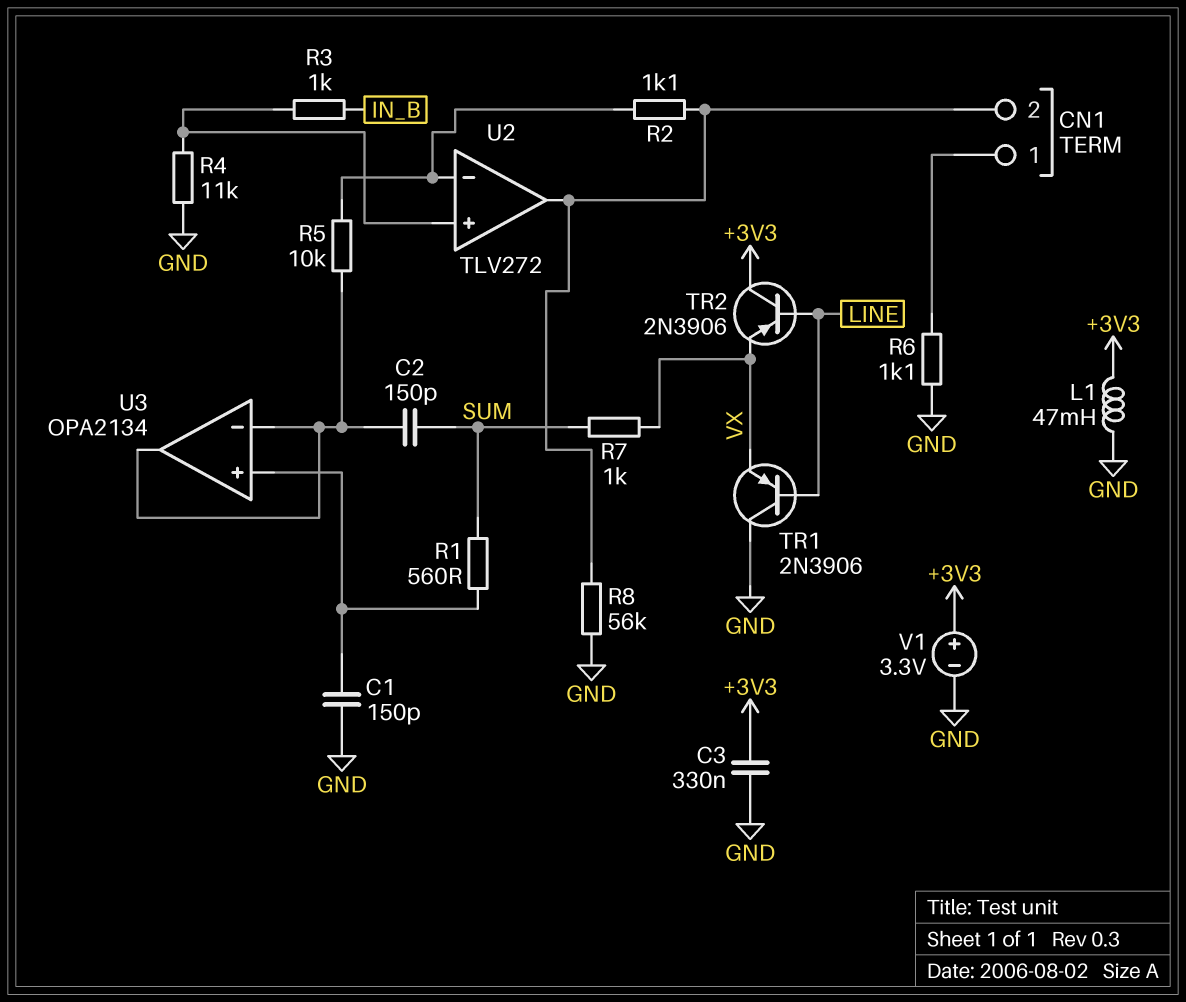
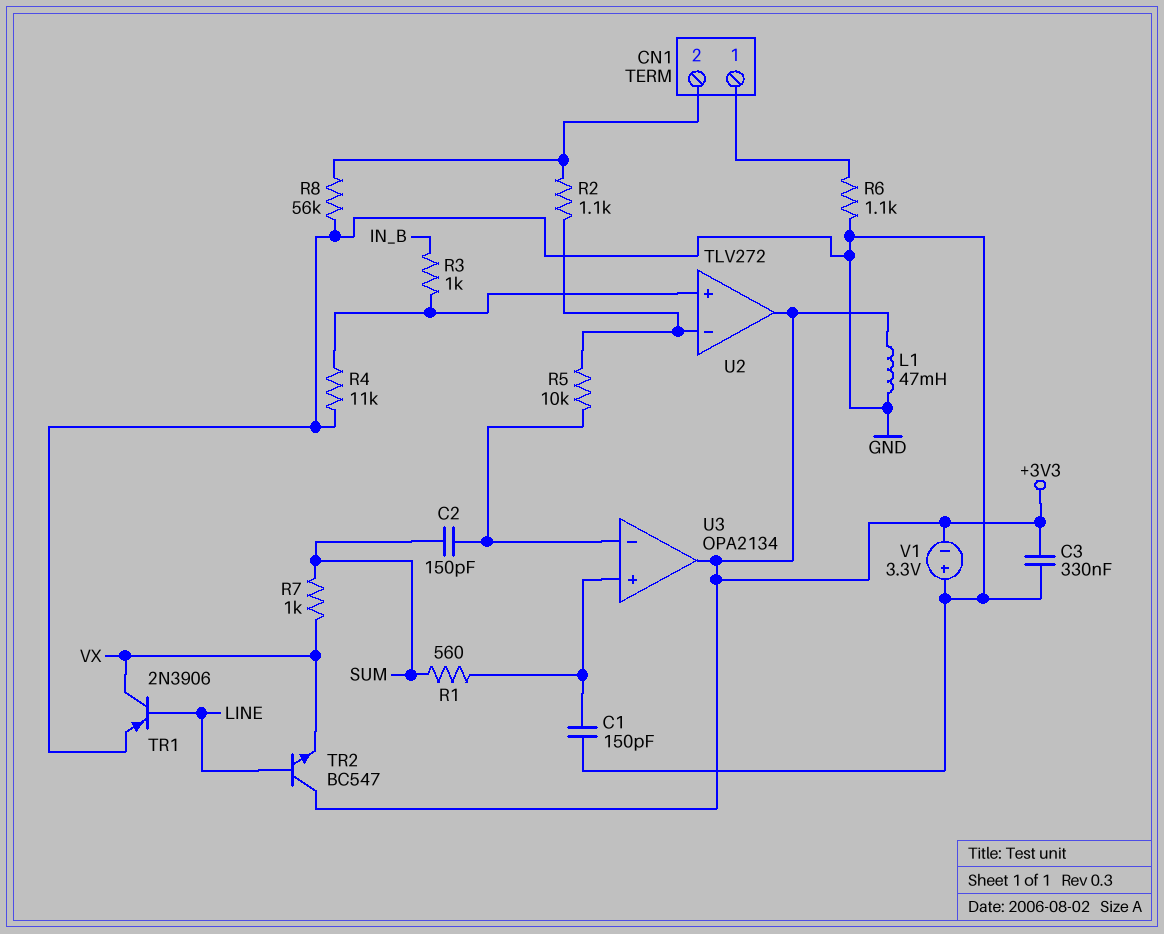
TR1: PNP 2N3906 (B LINE, C GND, E VX) -> PNP 2N3906 (B LINE, C VX, E GND)
TR2: PNP 2N3906 (B LINE, C +3V3, E VX) -> NPN BC547 (B LINE, C +3V3, E VX)
U2 pin out: CN1/2 -> +3V3
U3 pin out: U3/in- -> +3V3
V1: 3.3V (plus +3V3, minus GND) -> 3.3V (plus GND, minus +3V3)

